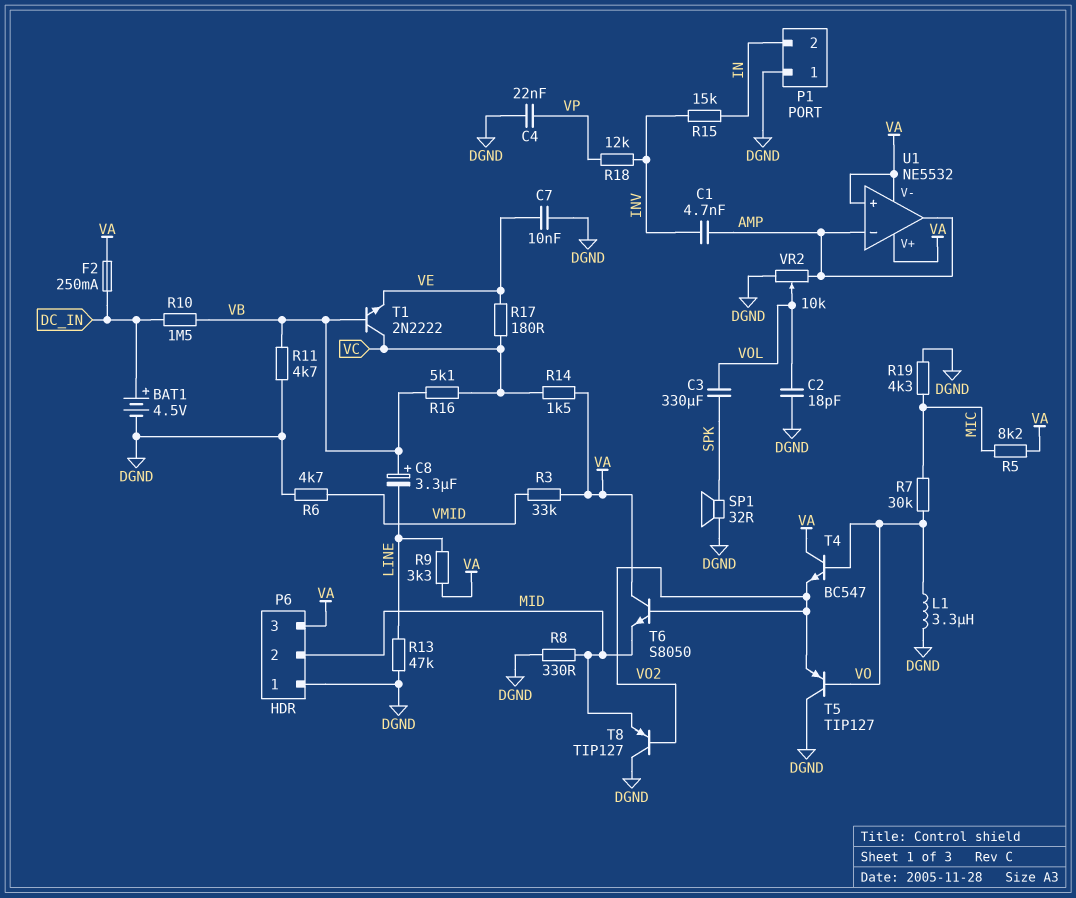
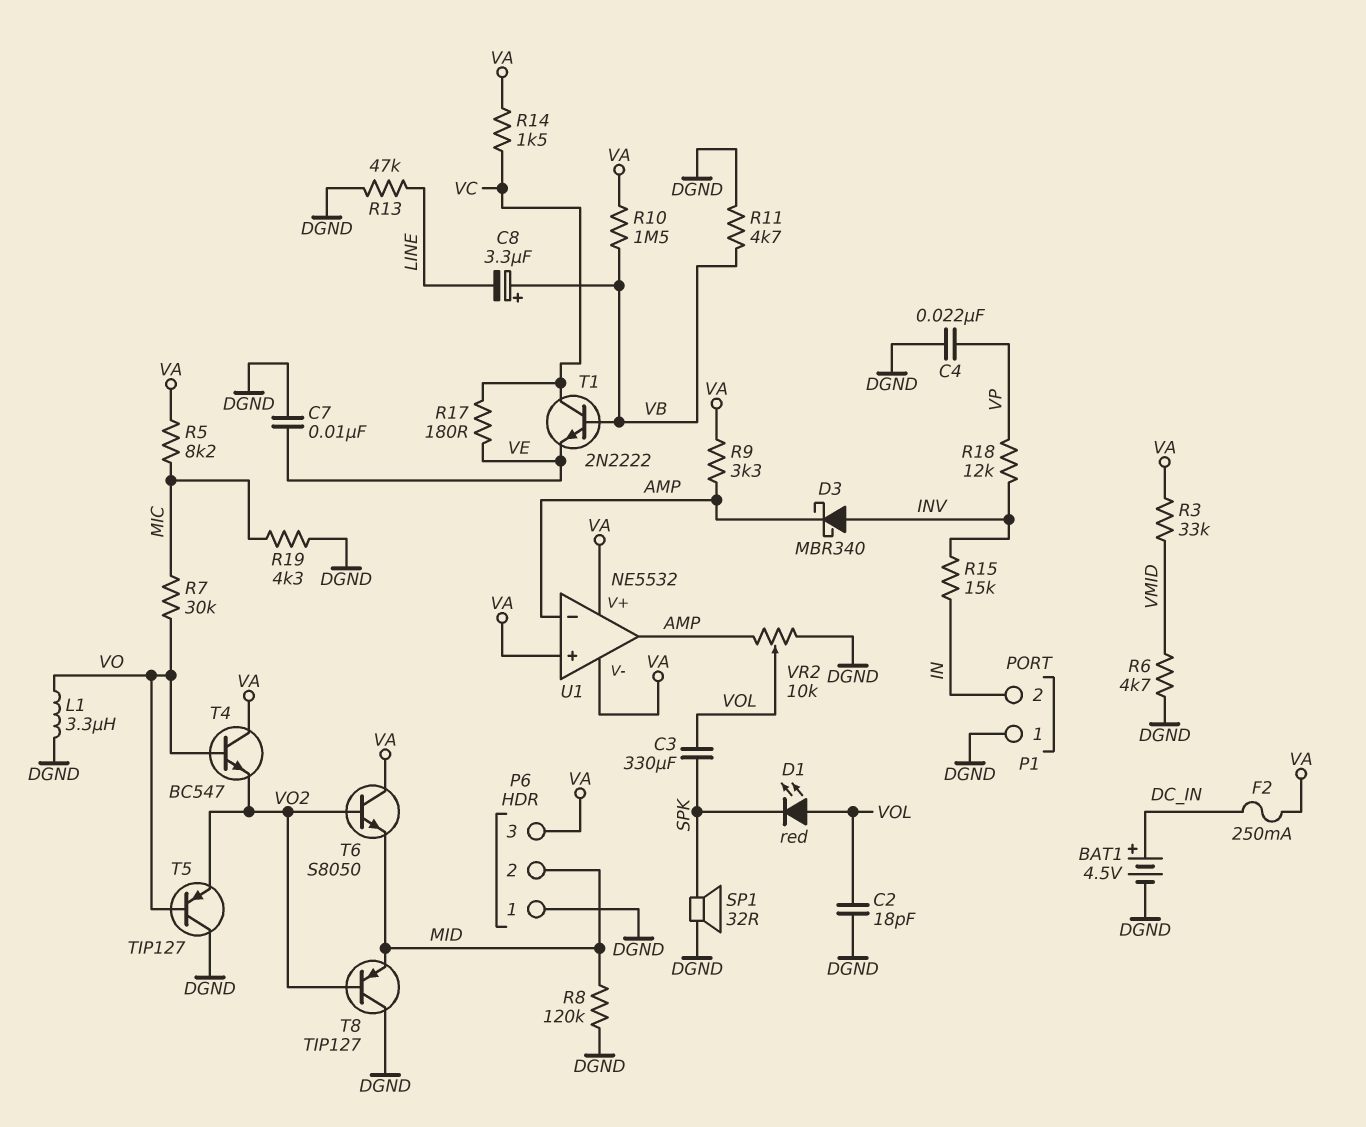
C1: 4.7nF (AMP, INV) -> none
D1: none -> LED red (A VOL, K SPK)
D3: none -> schottky MBR340 (A INV, K AMP)
R8: 330 (DGND, MID) -> 120k (DGND, MID)
R9: 3.3k (LINE, VA) -> 3.3k (AMP, VA)
R10: 1.5M (DC_IN, VB) -> 1.5M (VA, VB)
R16: 5.1k (VB, VC) -> none

